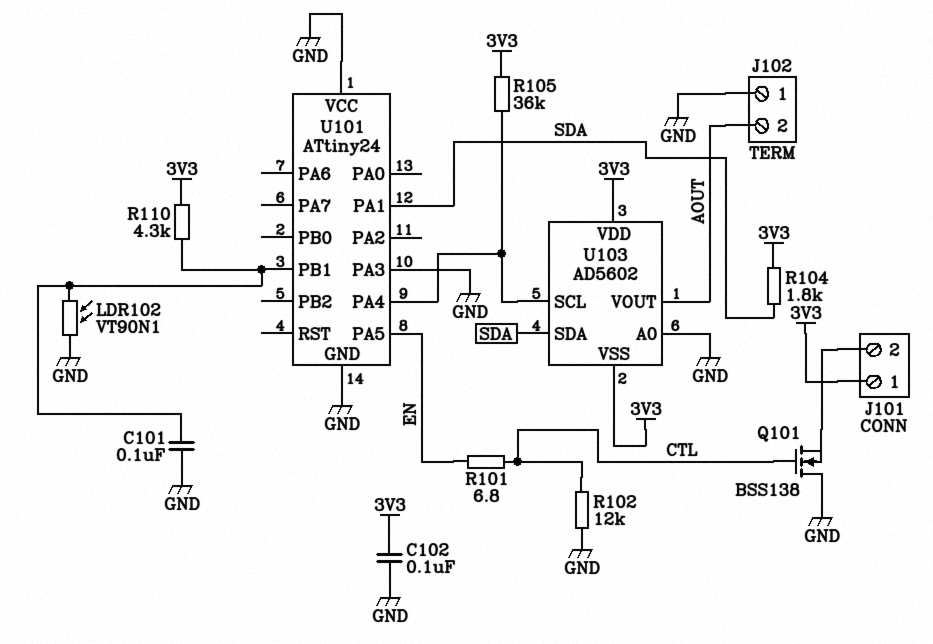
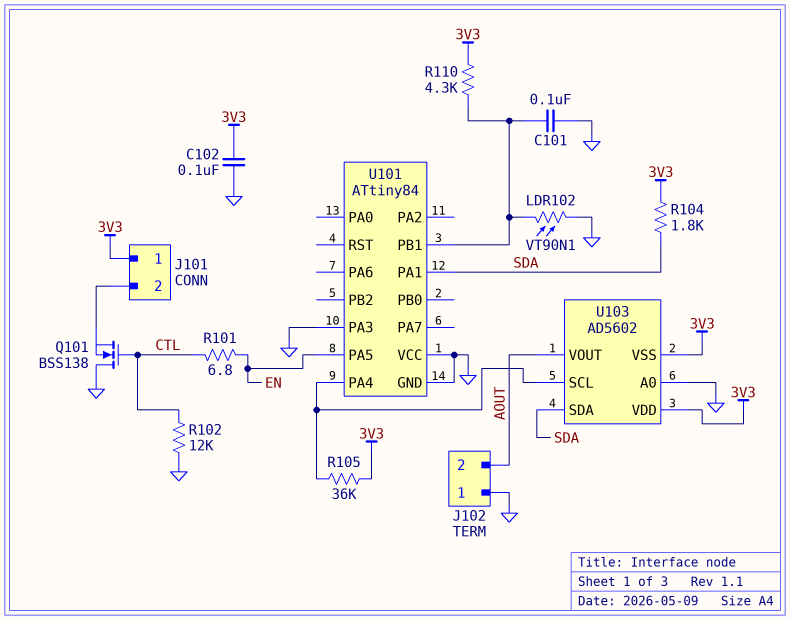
U101: ATtiny24 -> ATtiny84

